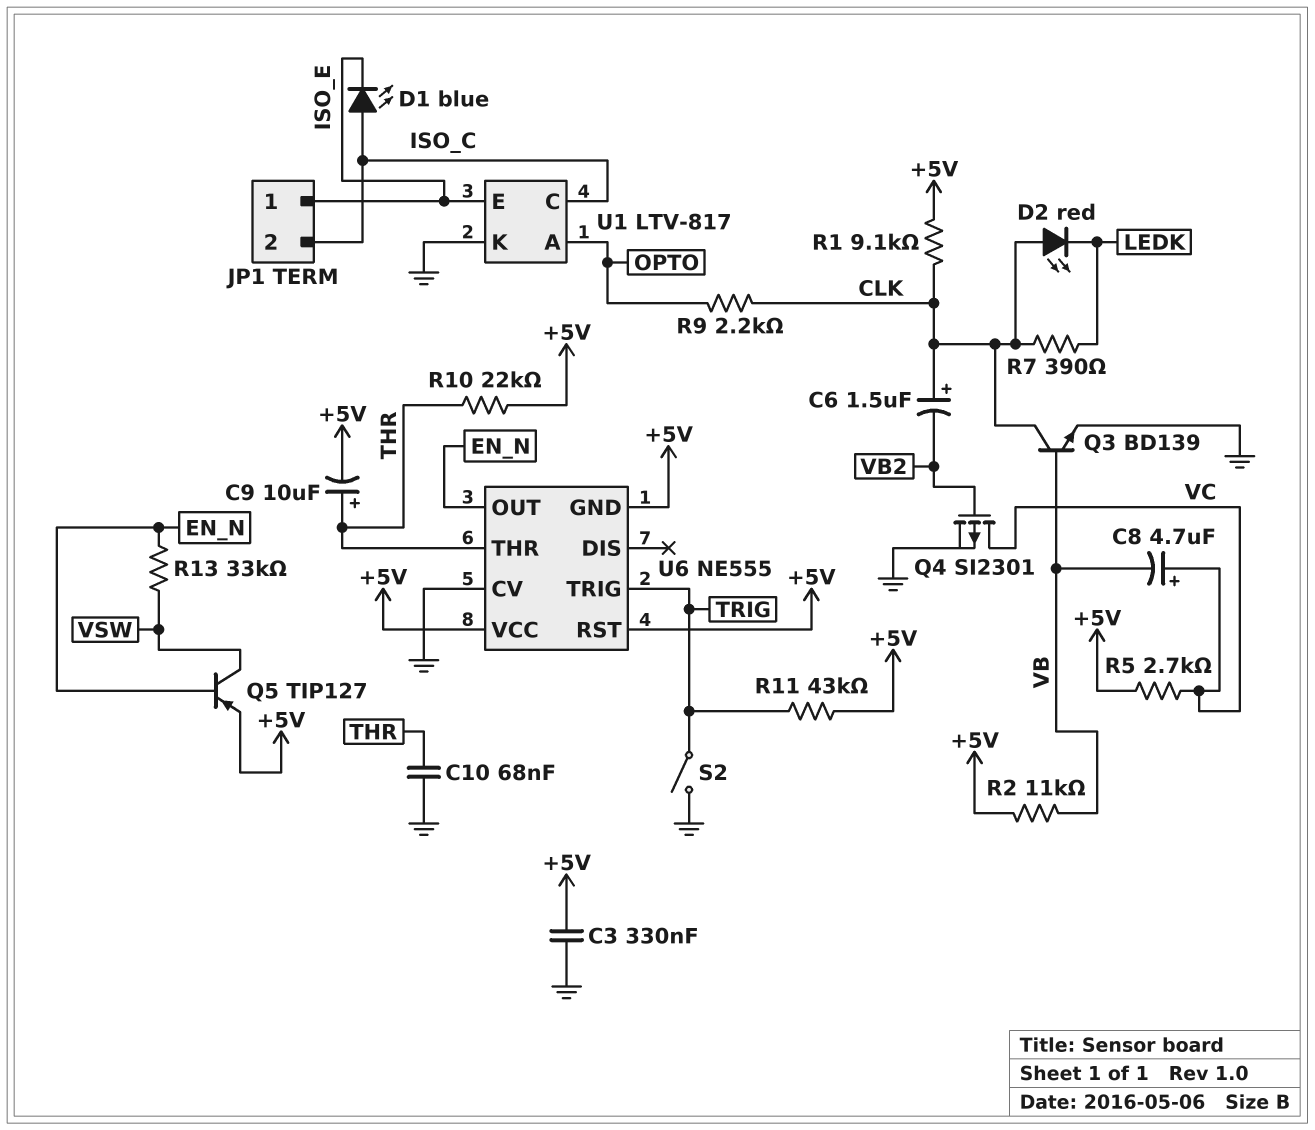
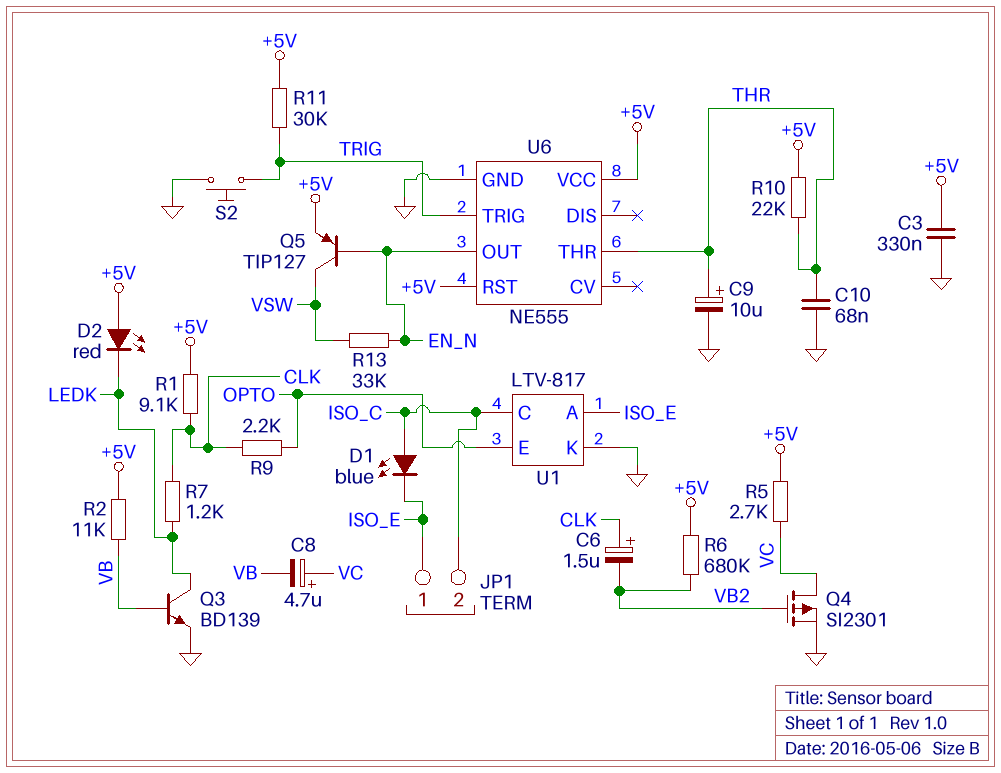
C9: 10uF (plus THR, minus +5V) -> 10uF (plus THR, minus GND)
D2: LED red (A CLK, K LEDK) -> LED red (A +5V, K LEDK)
Q3: NPN BD139 (B VB, C CLK, E GND) -> NPN BD139 (B VB, C LEDK, E GND)
R6: none -> 680k (+5V, VB2)
R7: 390 (CLK, LEDK) -> 1.2k (CLK, LEDK)
R11: 43k (+5V, TRIG) -> 30k (+5V, TRIG)
S2: switch (GND, TRIG) -> button (GND, TRIG)
U1 pin A: OPTO -> ISO_E
U1 pin E: ISO_E -> OPTO
U6 pin CV: GND -> none
U6 pin GND: +5V -> GND

